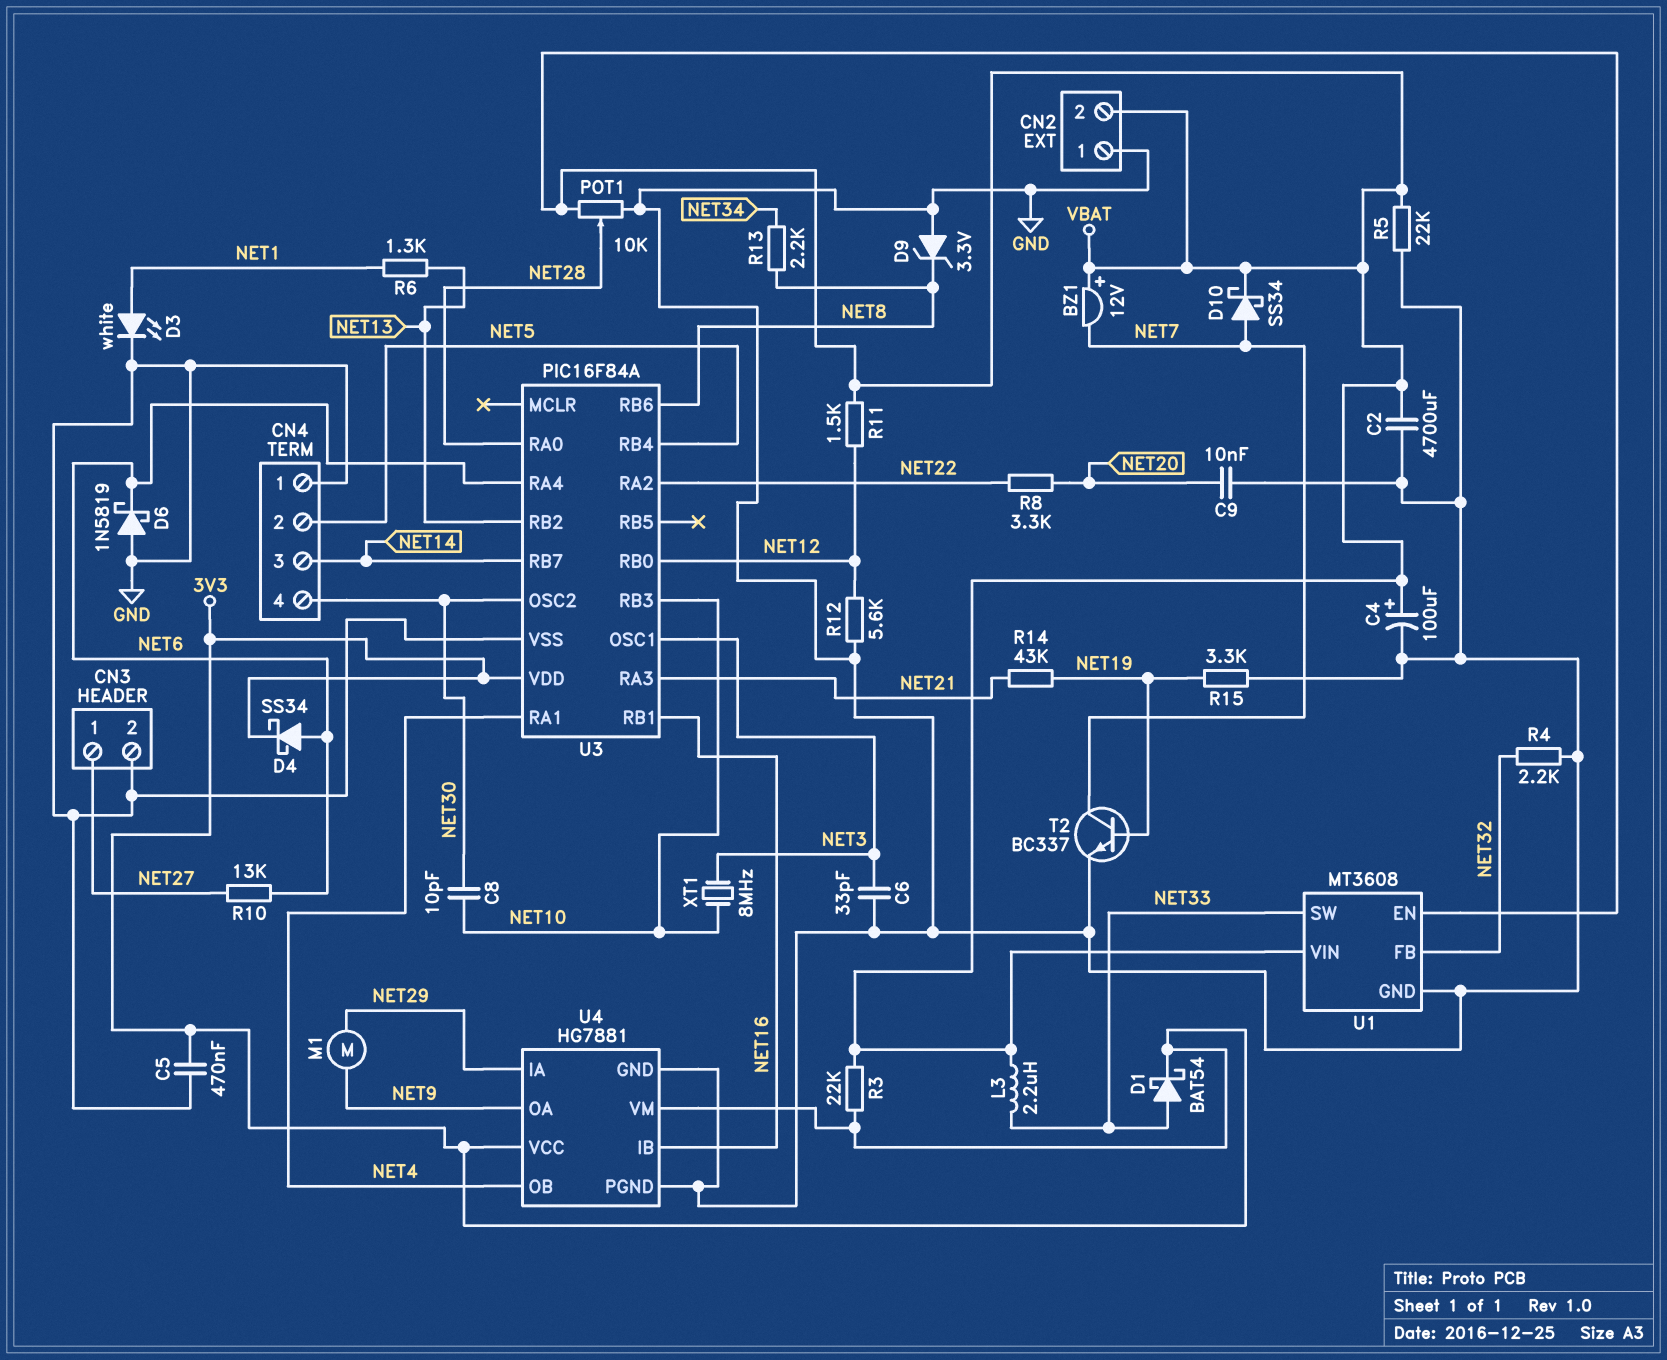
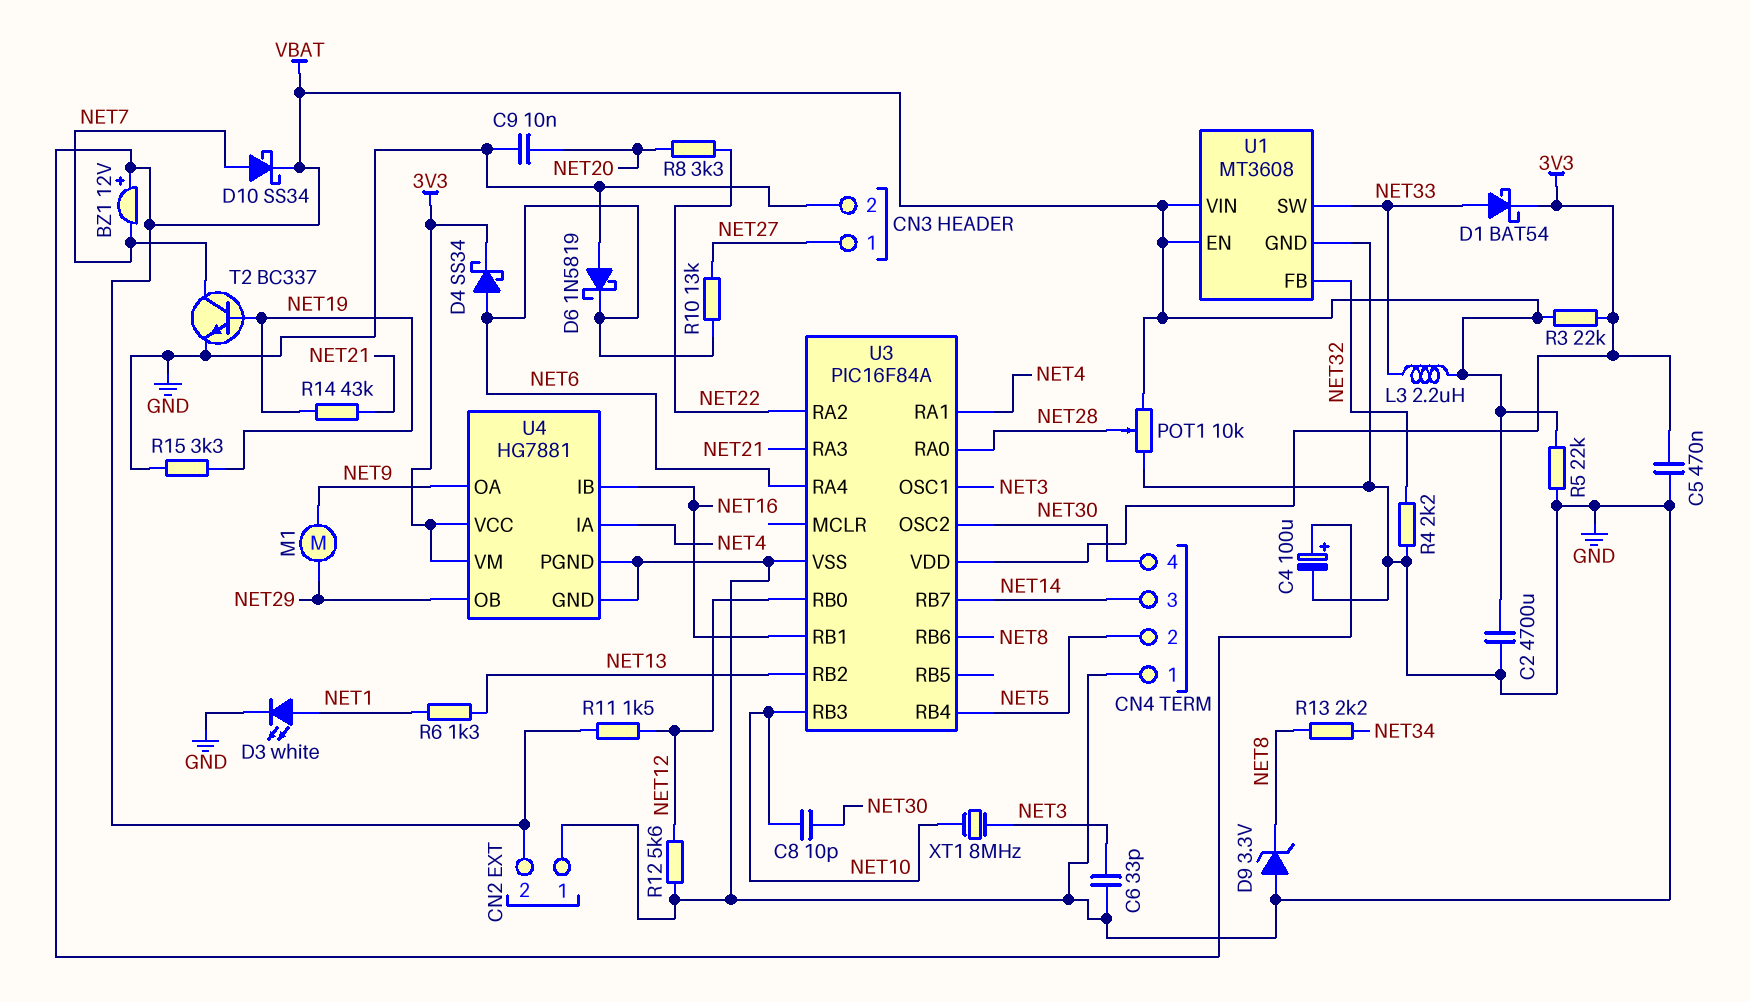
U4 pin IA: NET29 -> NET4
U4 pin OB: NET4 -> NET29

